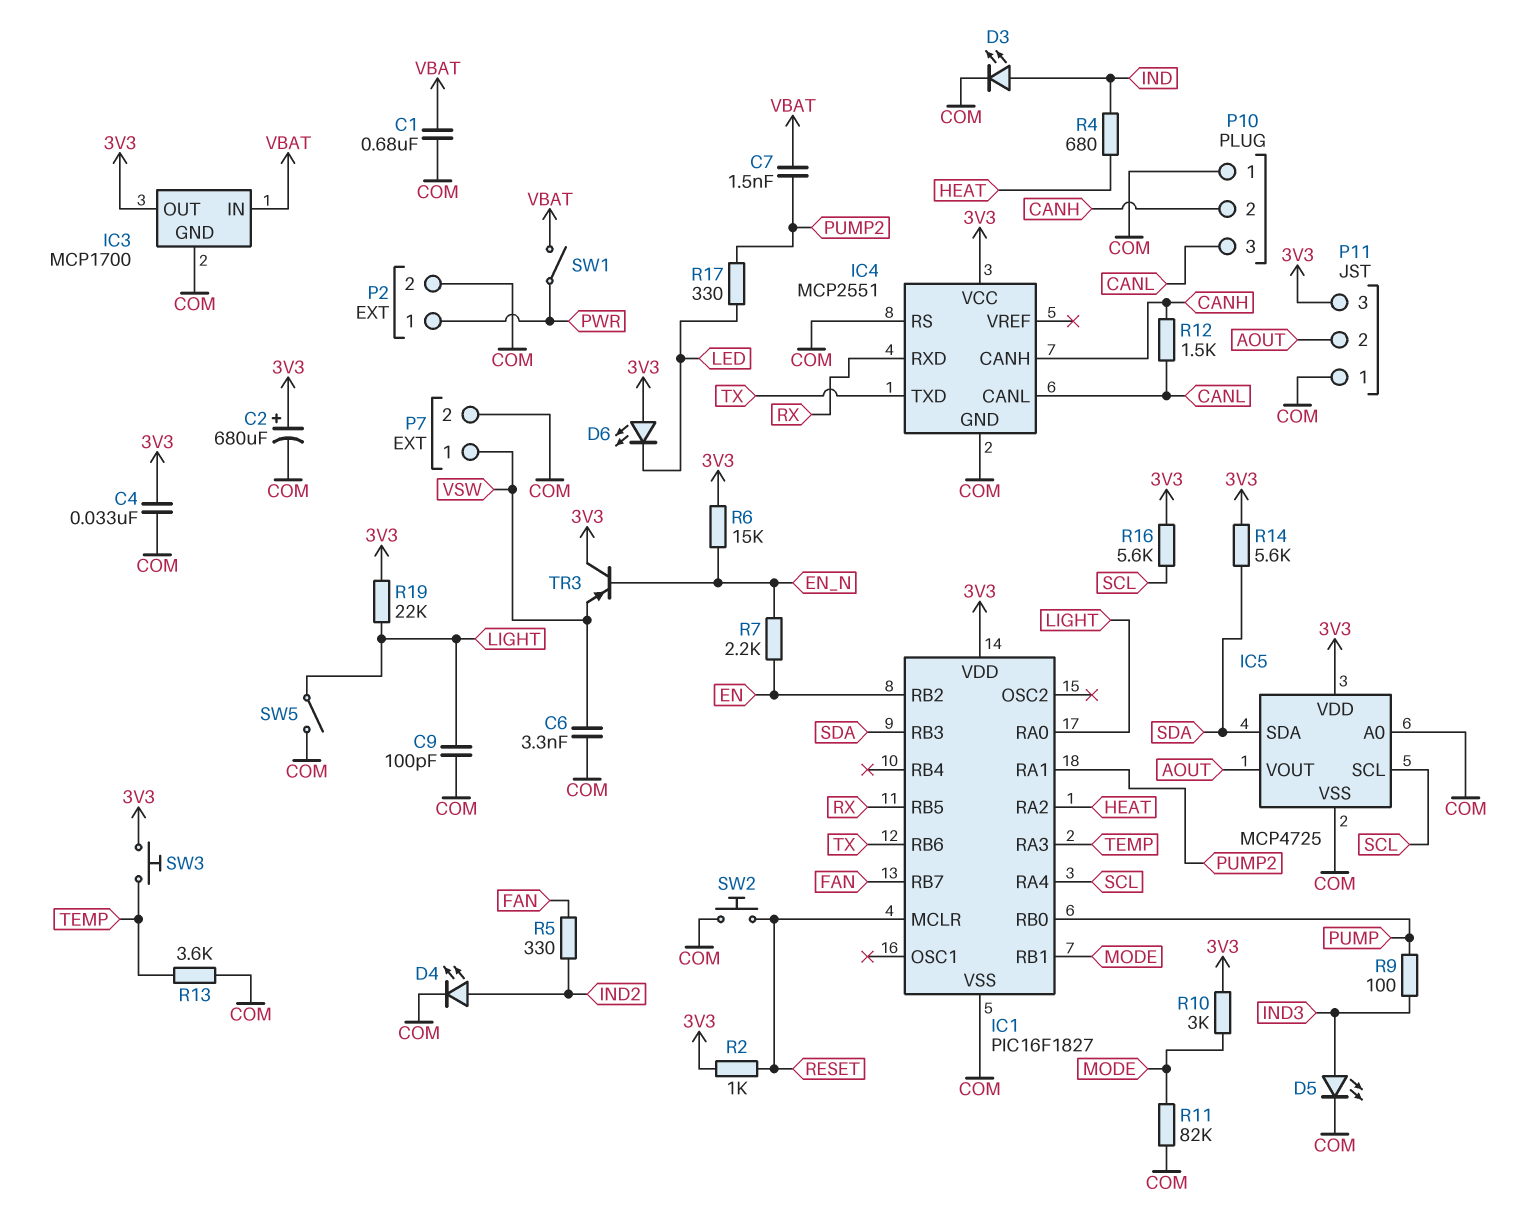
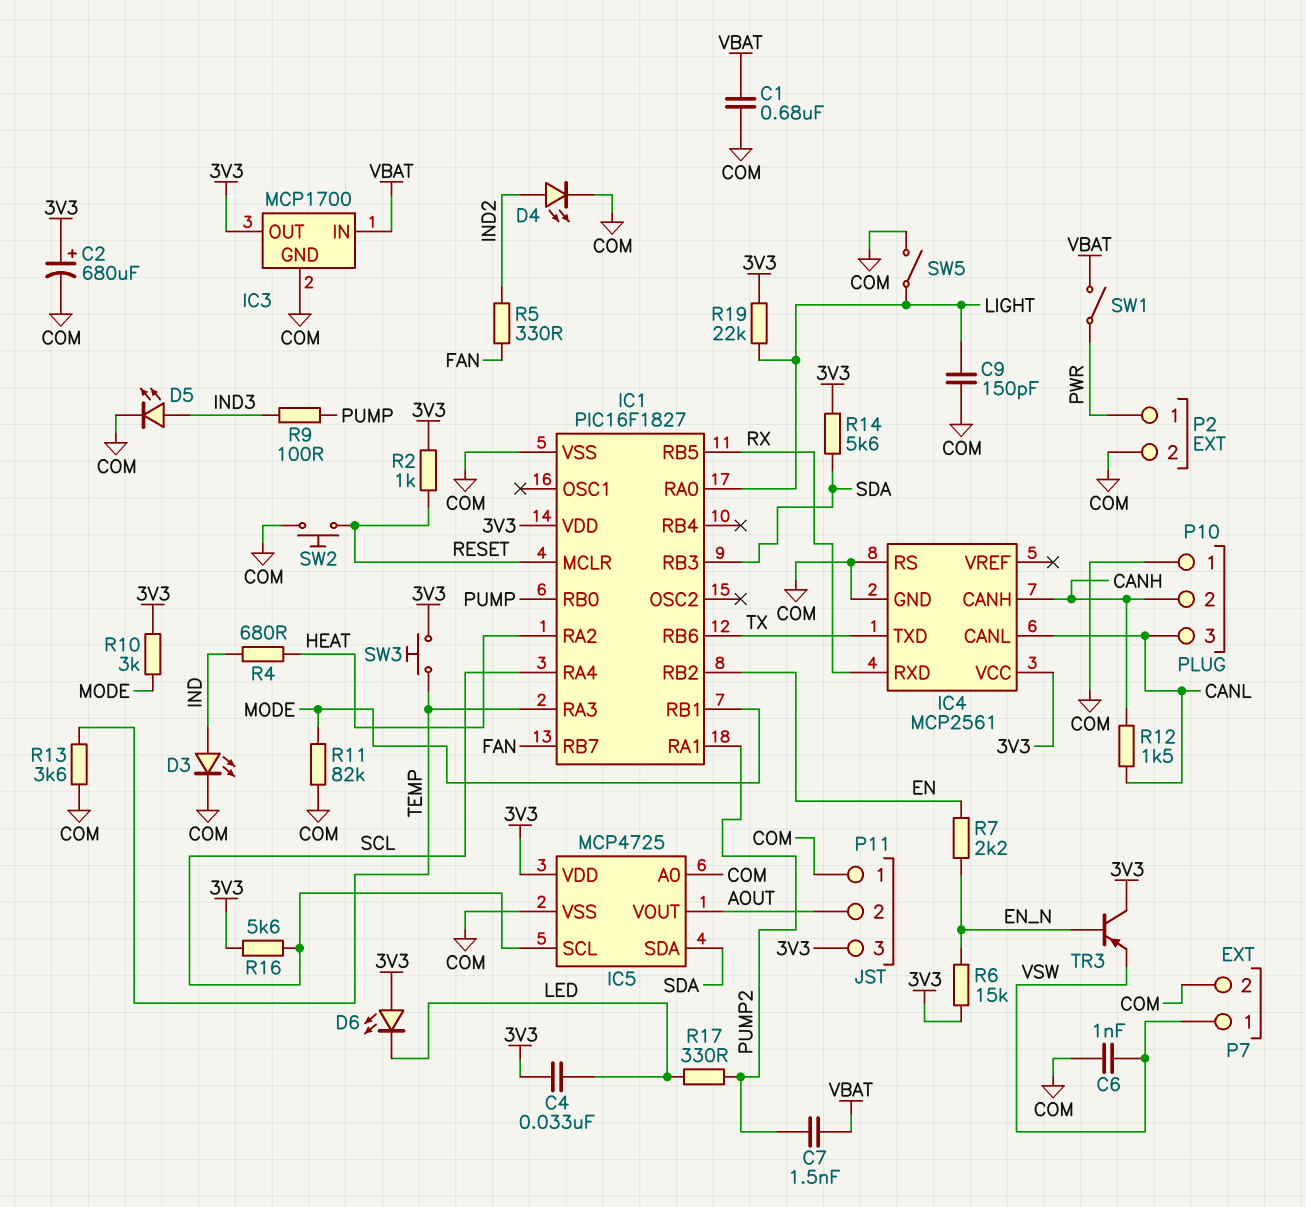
C4: 33nF (3V3, COM) -> 33nF (3V3, LED)
C6: 3.3nF (COM, VSW) -> 1nF (COM, VSW)
C9: 100pF (COM, LIGHT) -> 150pF (COM, LIGHT)
IC4: MCP2551 -> MCP2561

